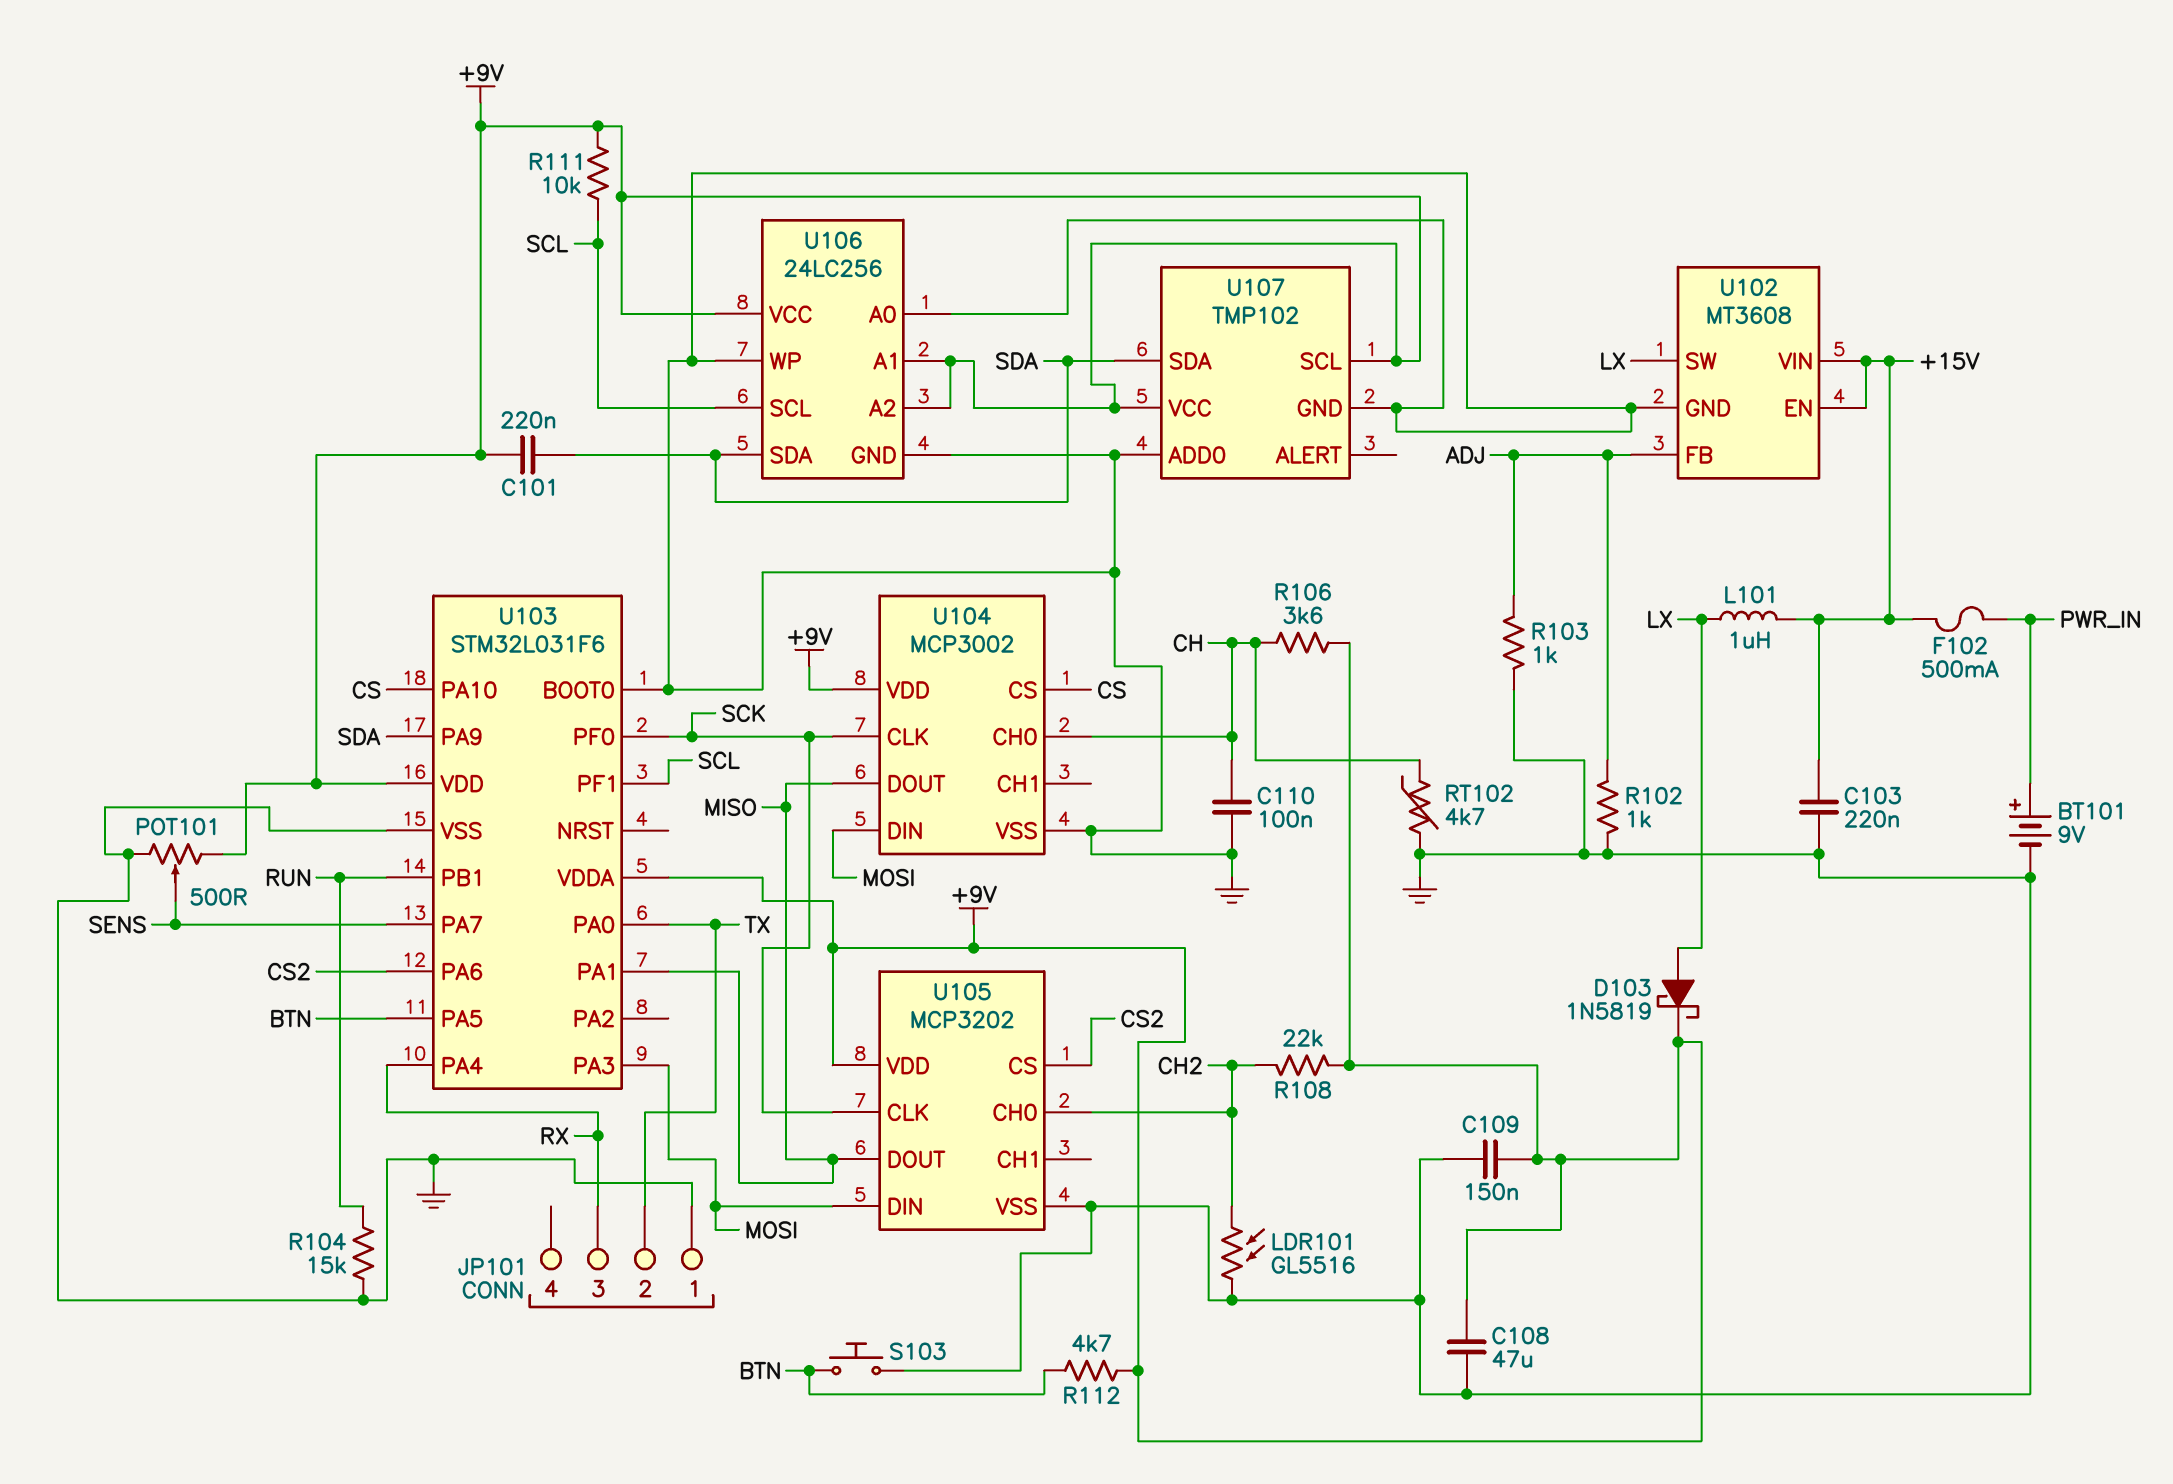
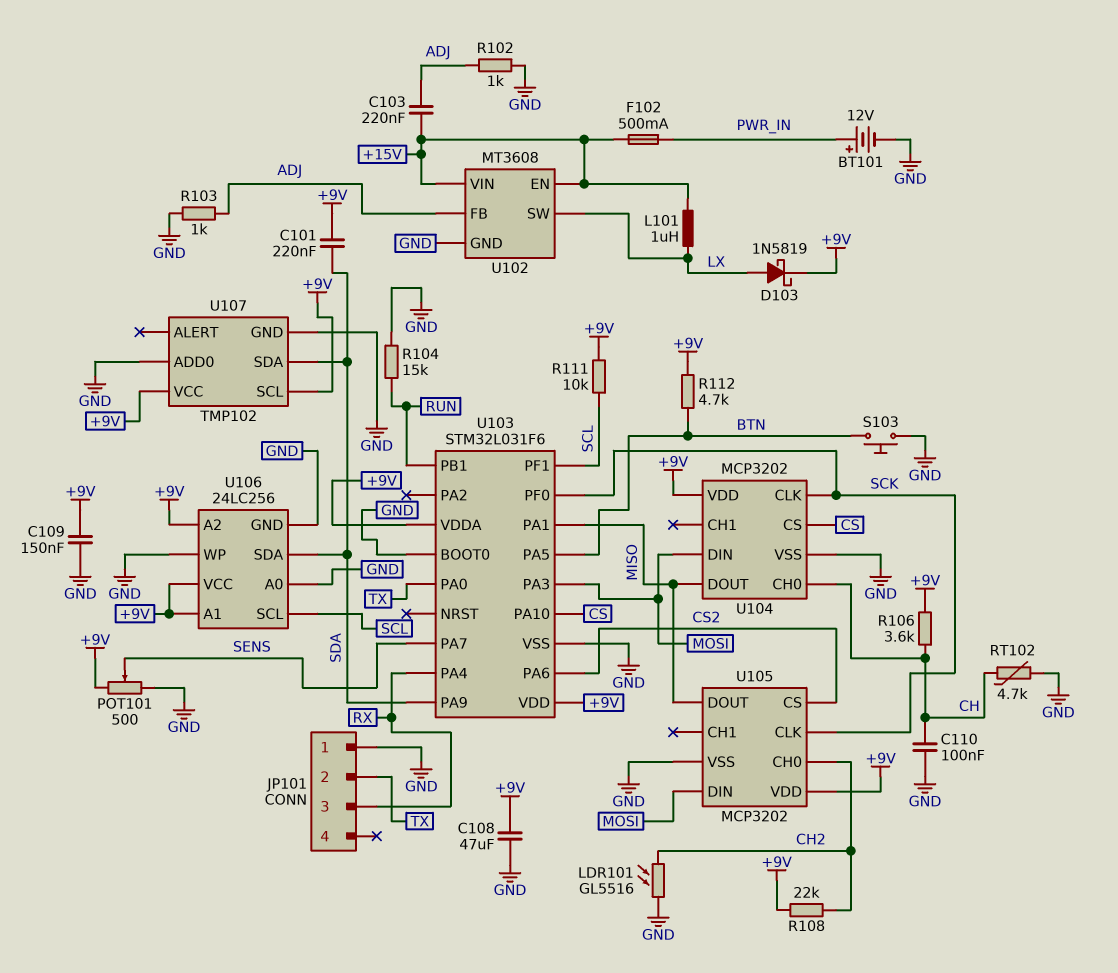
BT101: 9V (plus PWR_IN, minus GND) -> 12V (plus PWR_IN, minus GND)
C103: 220nF (+15V, GND) -> 220nF (+15V, ADJ)
U104: MCP3002 -> MCP3202

